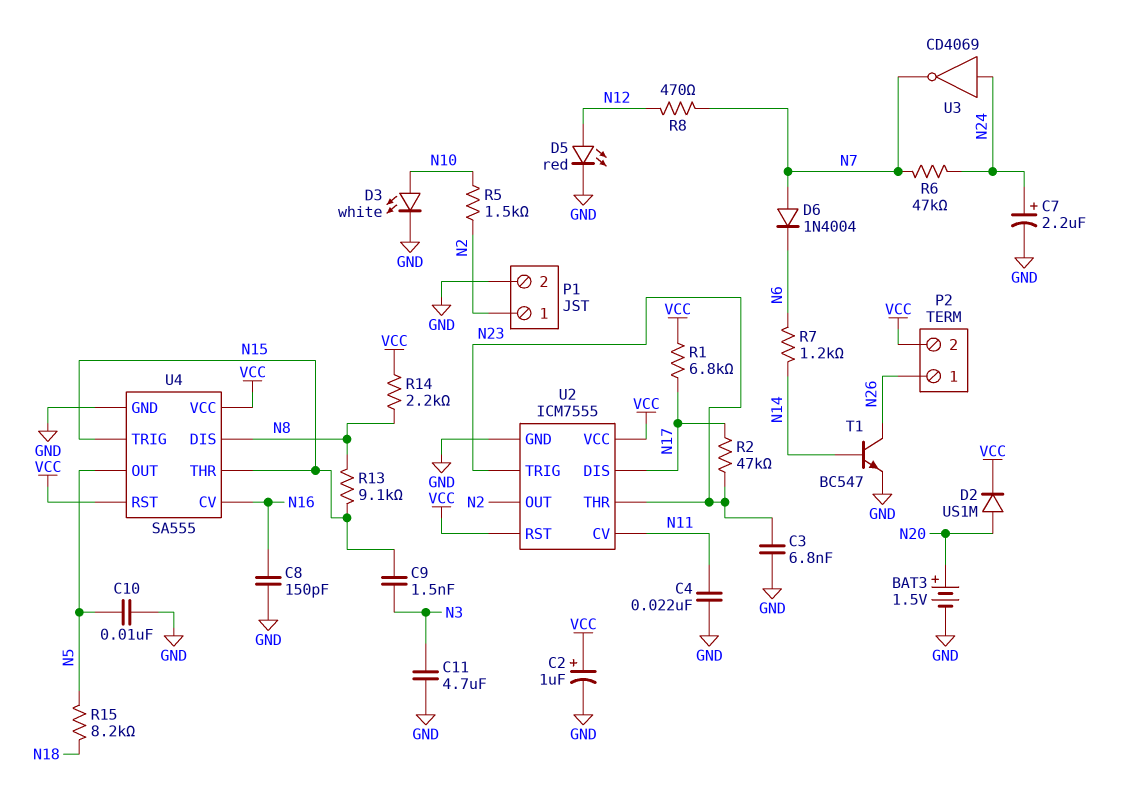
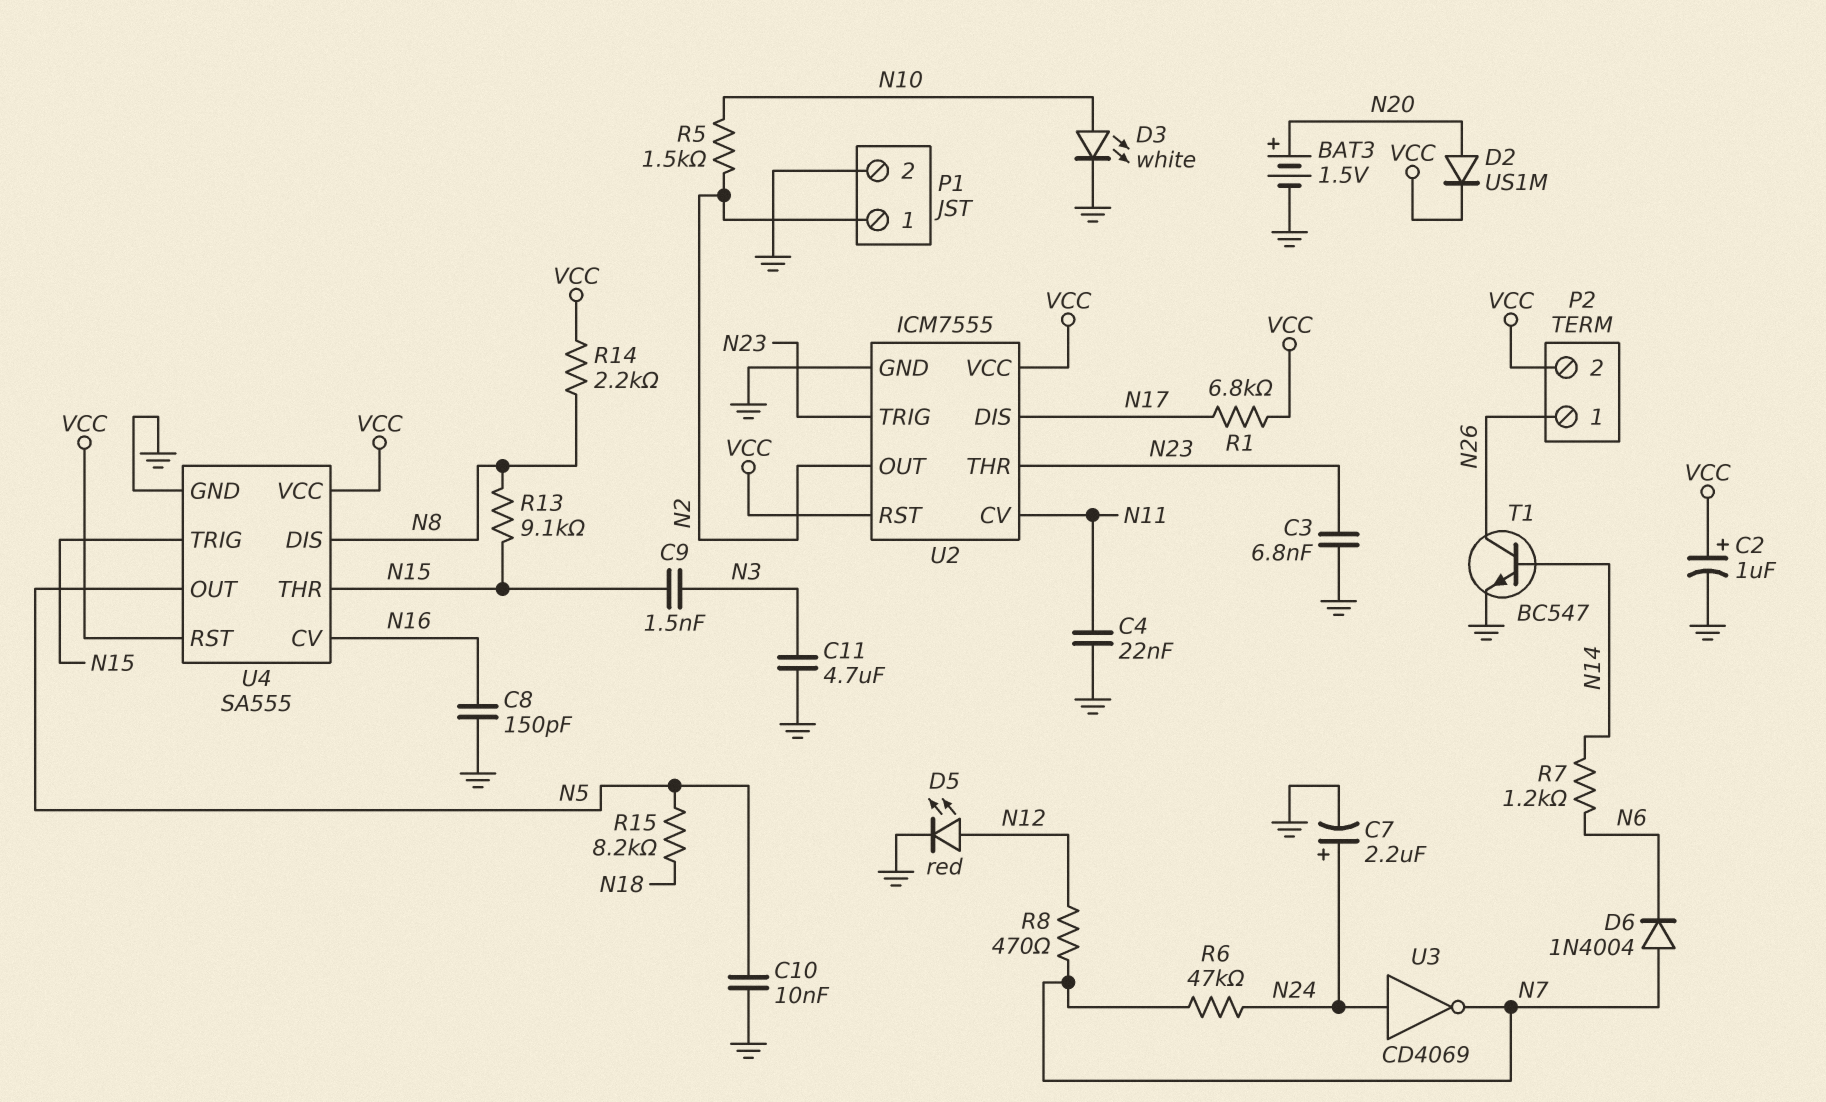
R2: 47k (N17, N23) -> none

